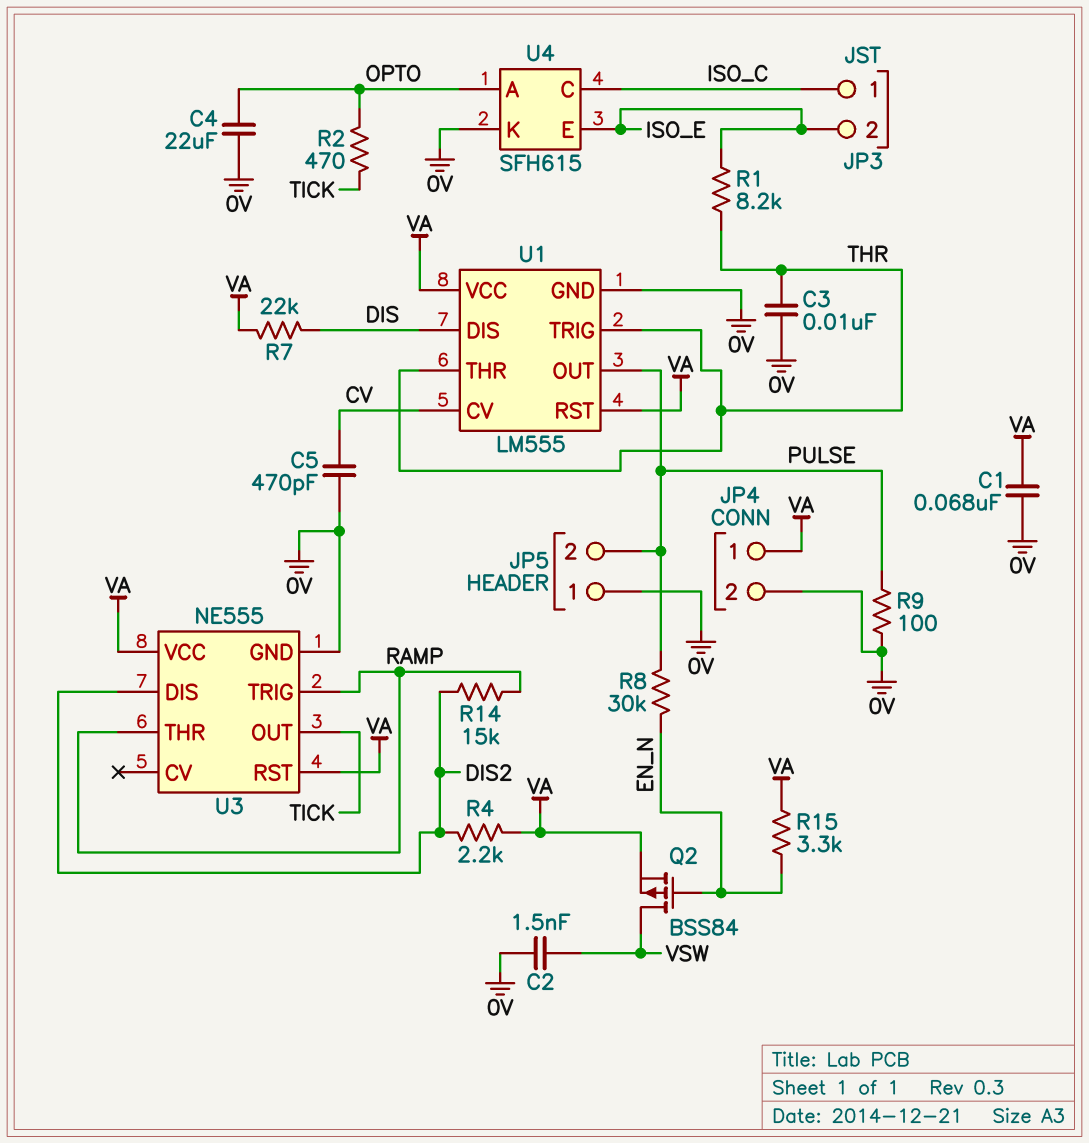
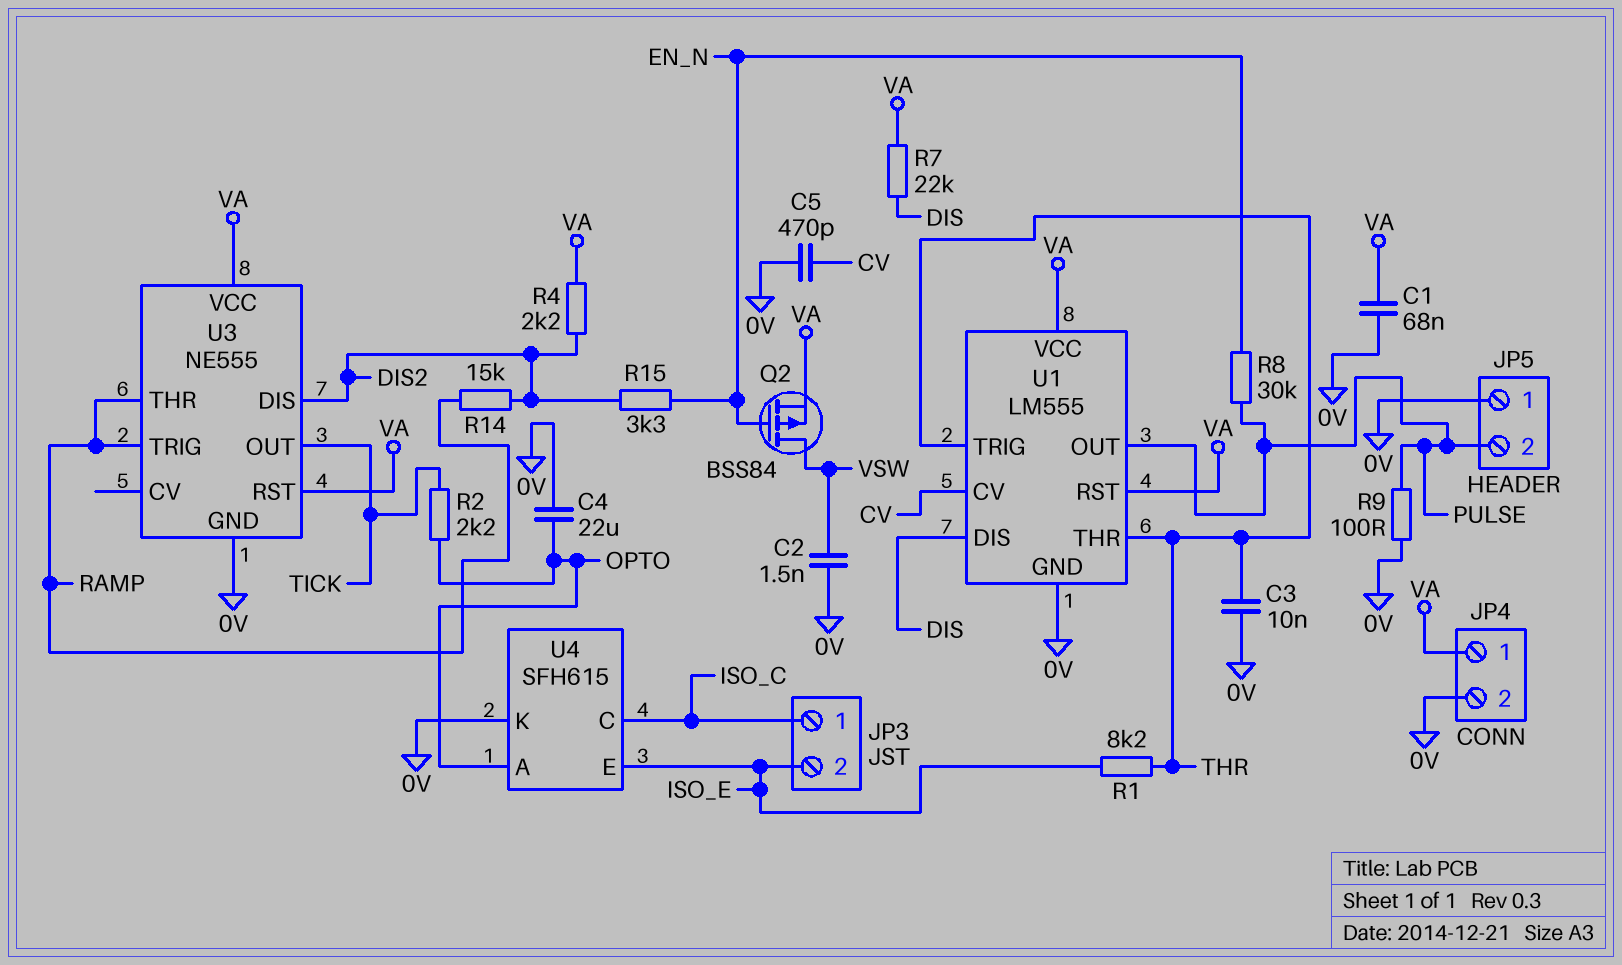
R2: 470 (OPTO, TICK) -> 2.2k (OPTO, TICK)
R15: 3.3k (EN_N, VA) -> 3.3k (DIS2, EN_N)

